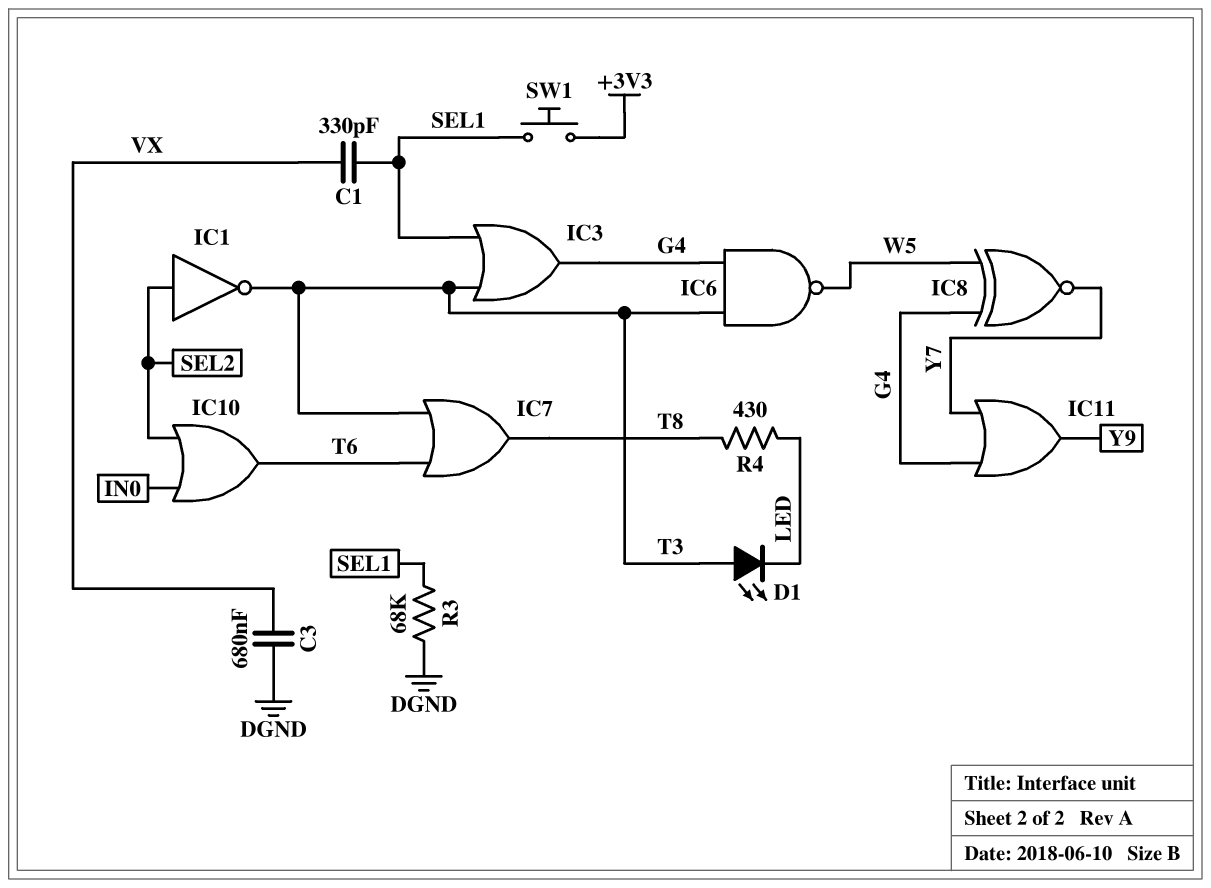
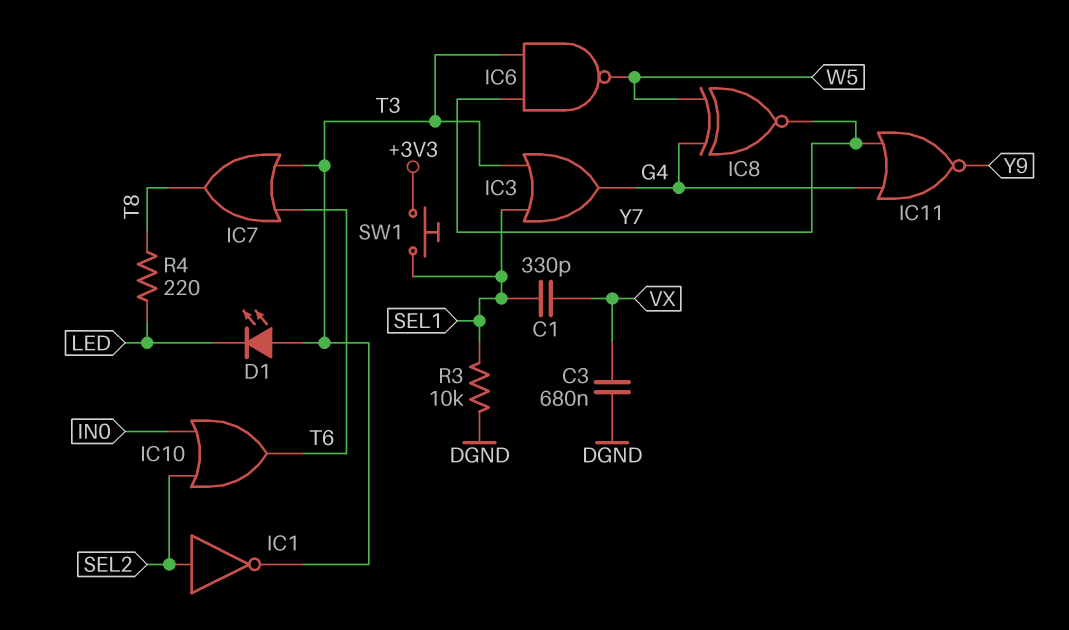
IC6: NAND (in G4, in T3, out W5) -> NAND (in T3, in Y7, out W5)
IC11: OR (in G4, in Y7, out Y9) -> NOR (in G4, in Y7, out Y9)
R3: 68k (DGND, SEL1) -> 10k (DGND, SEL1)
R4: 430 (LED, T8) -> 220 (LED, T8)

